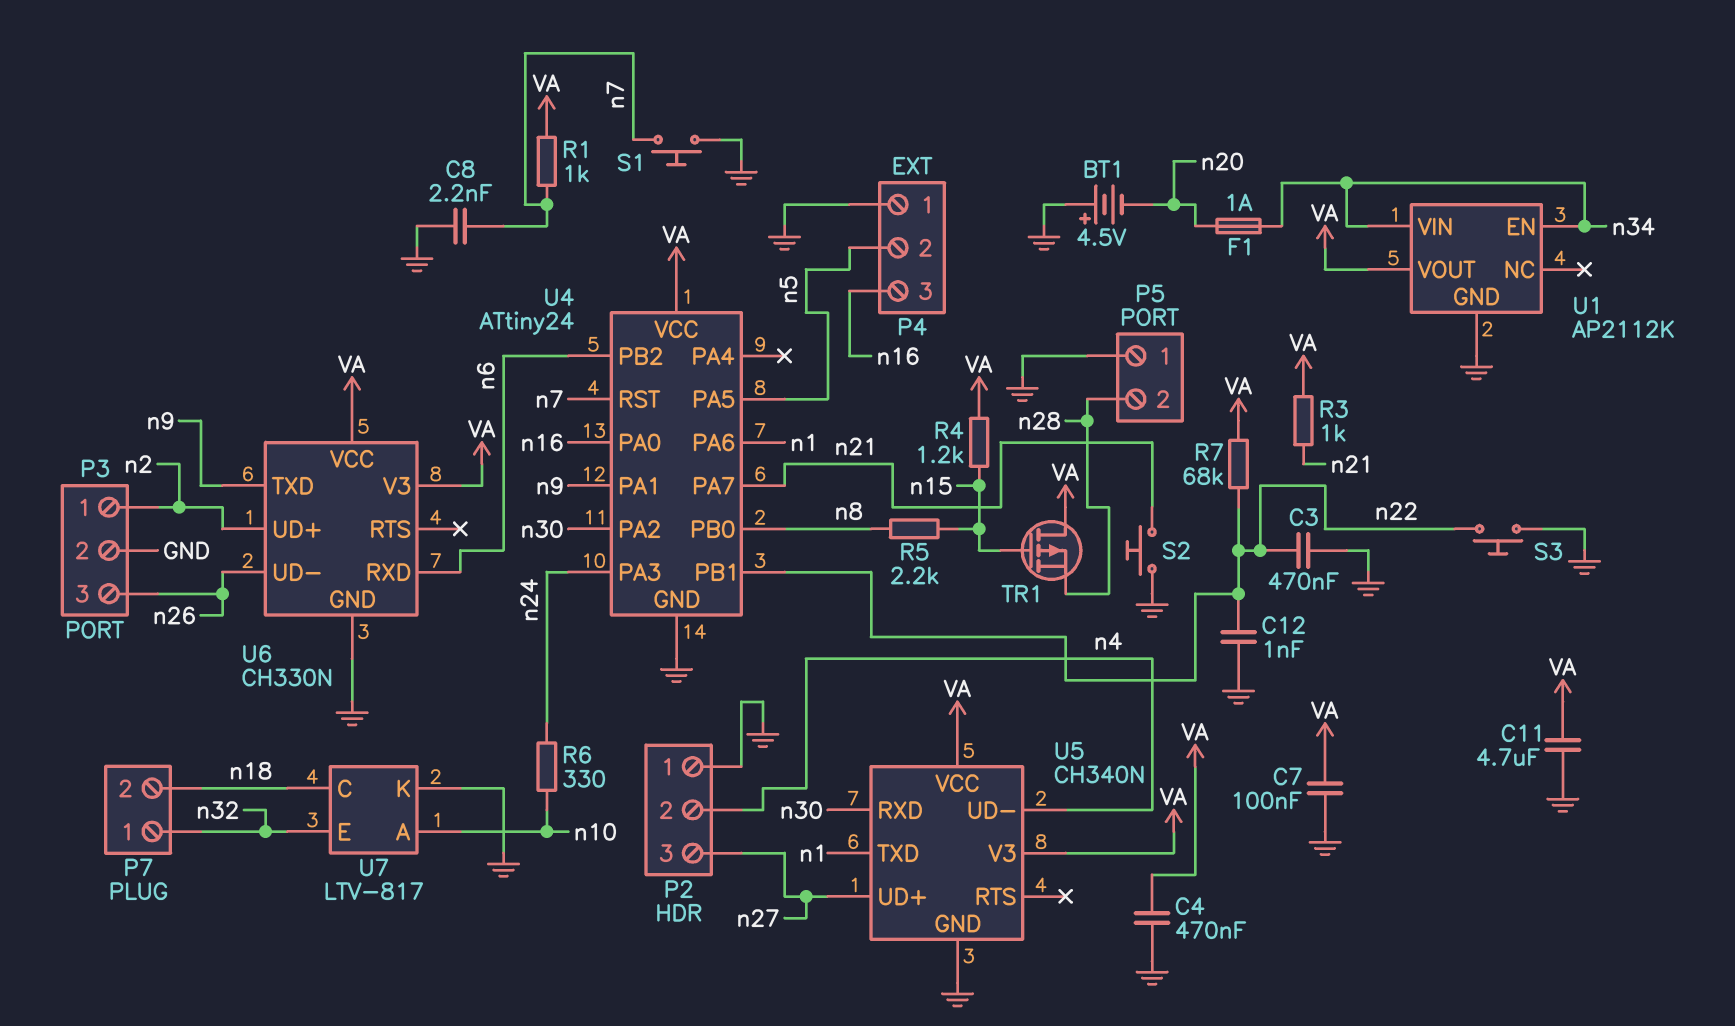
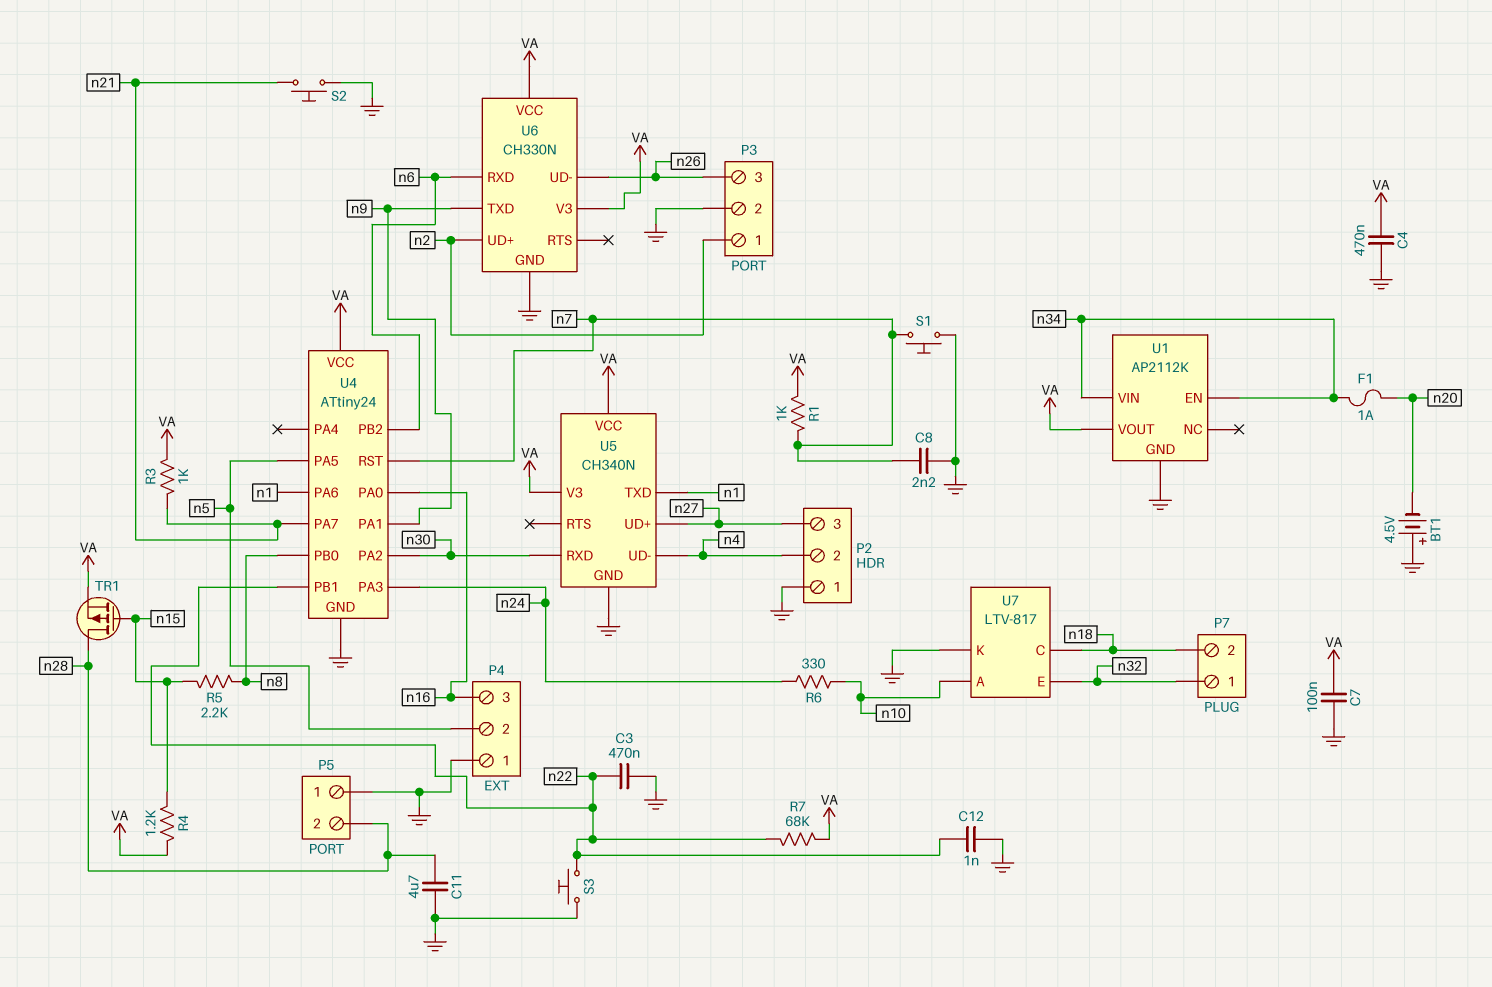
C11: 4.7uF (GND, VA) -> 4.7uF (GND, n28)
TR1: PMOS (G n15, D VA, S n28) -> PMOS (G n15, D n28, S VA)

